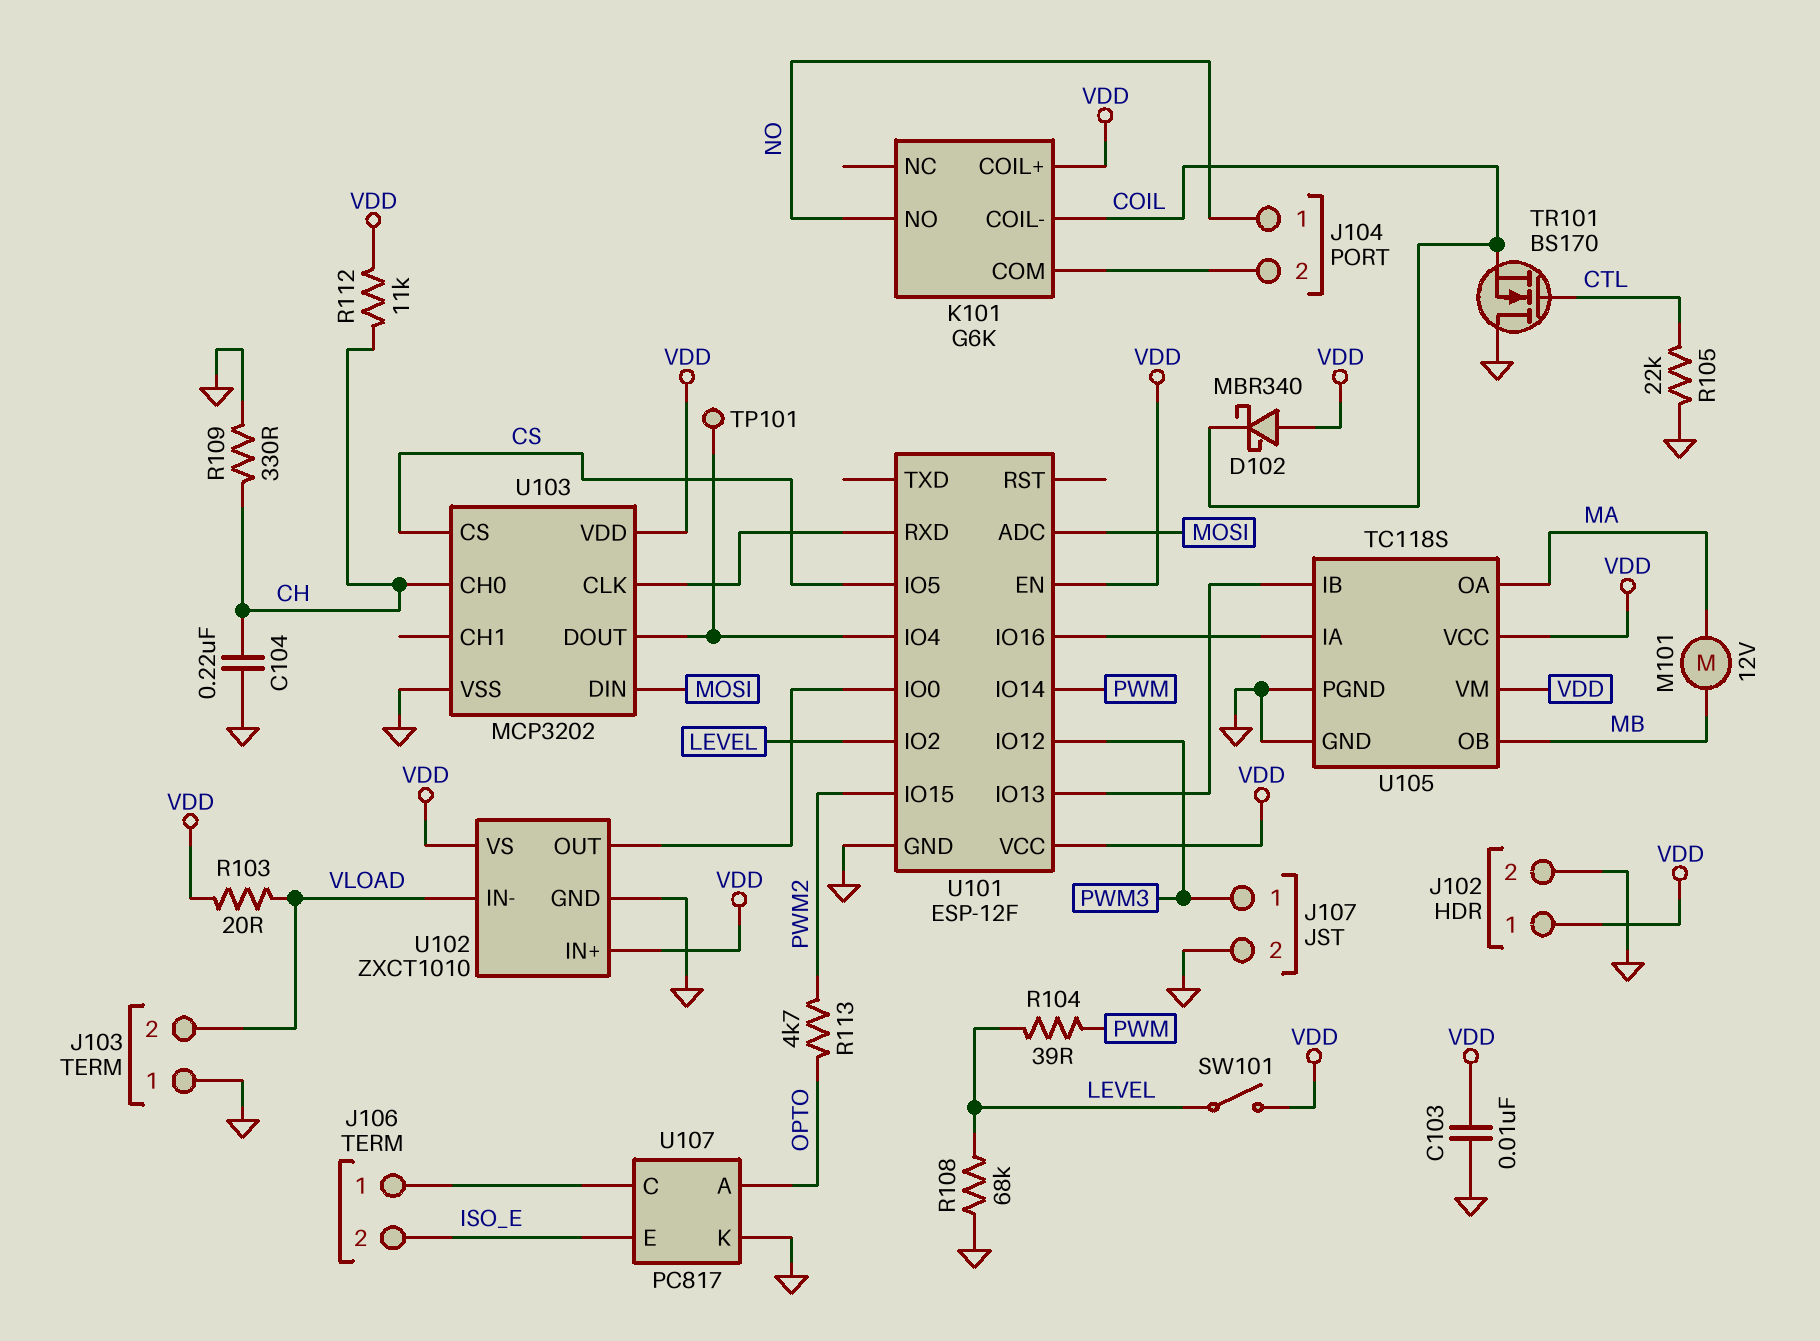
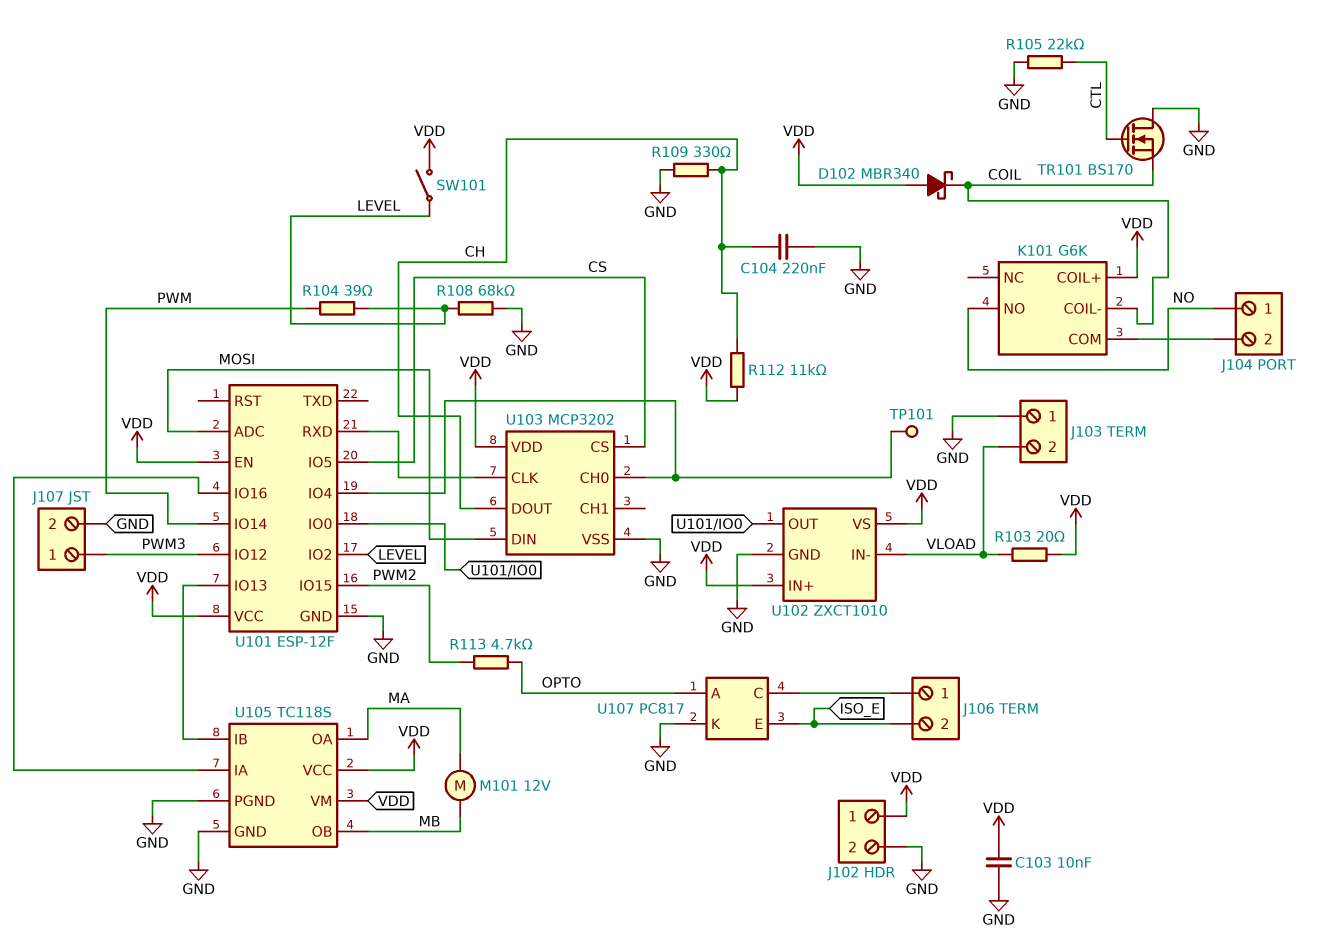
U103 pin CH0: CH -> U101/IO4
U103 pin DOUT: U101/IO4 -> CH

